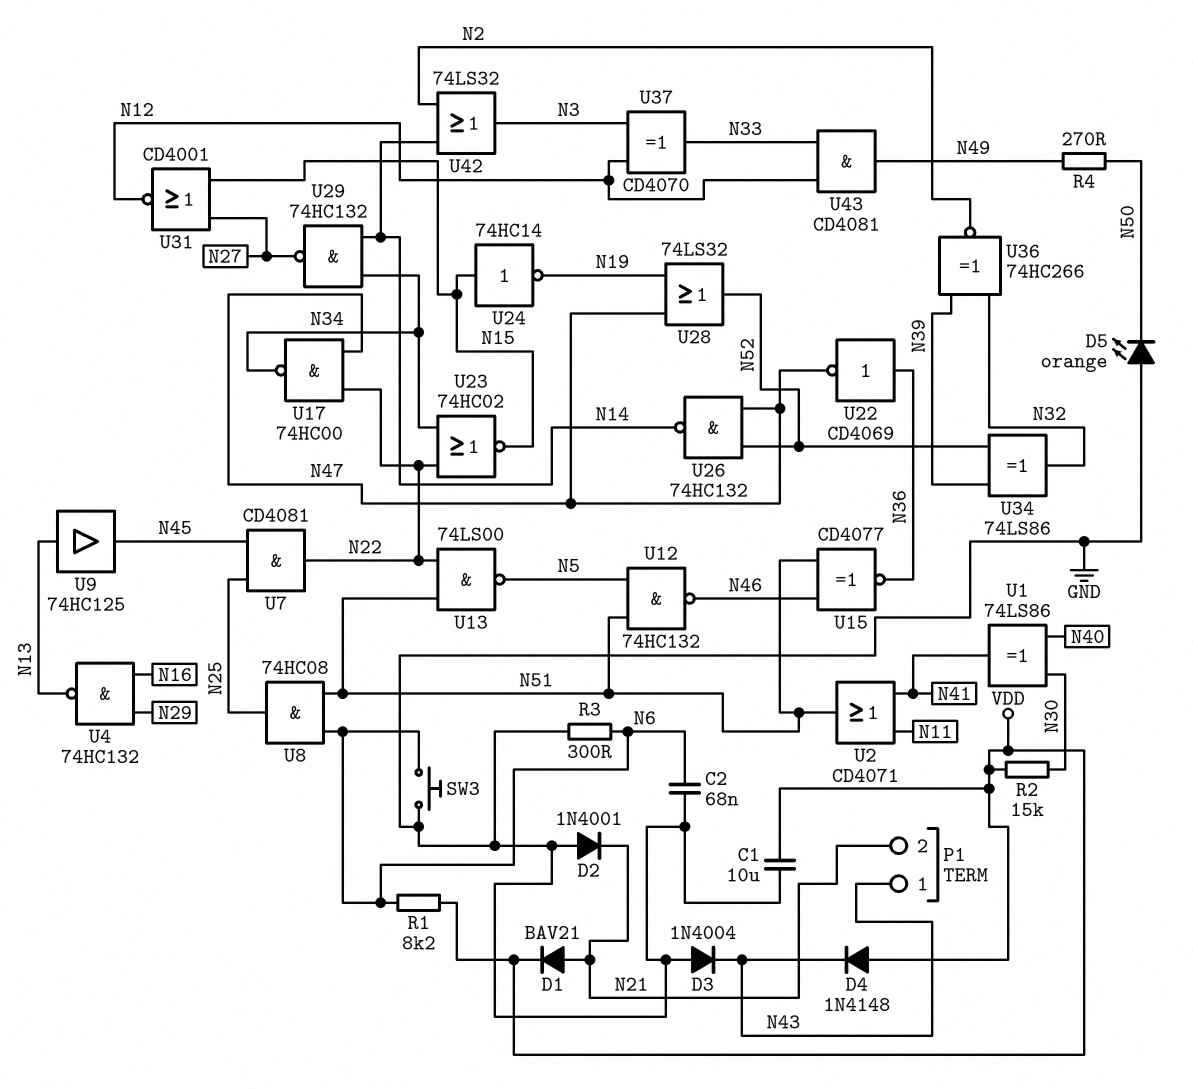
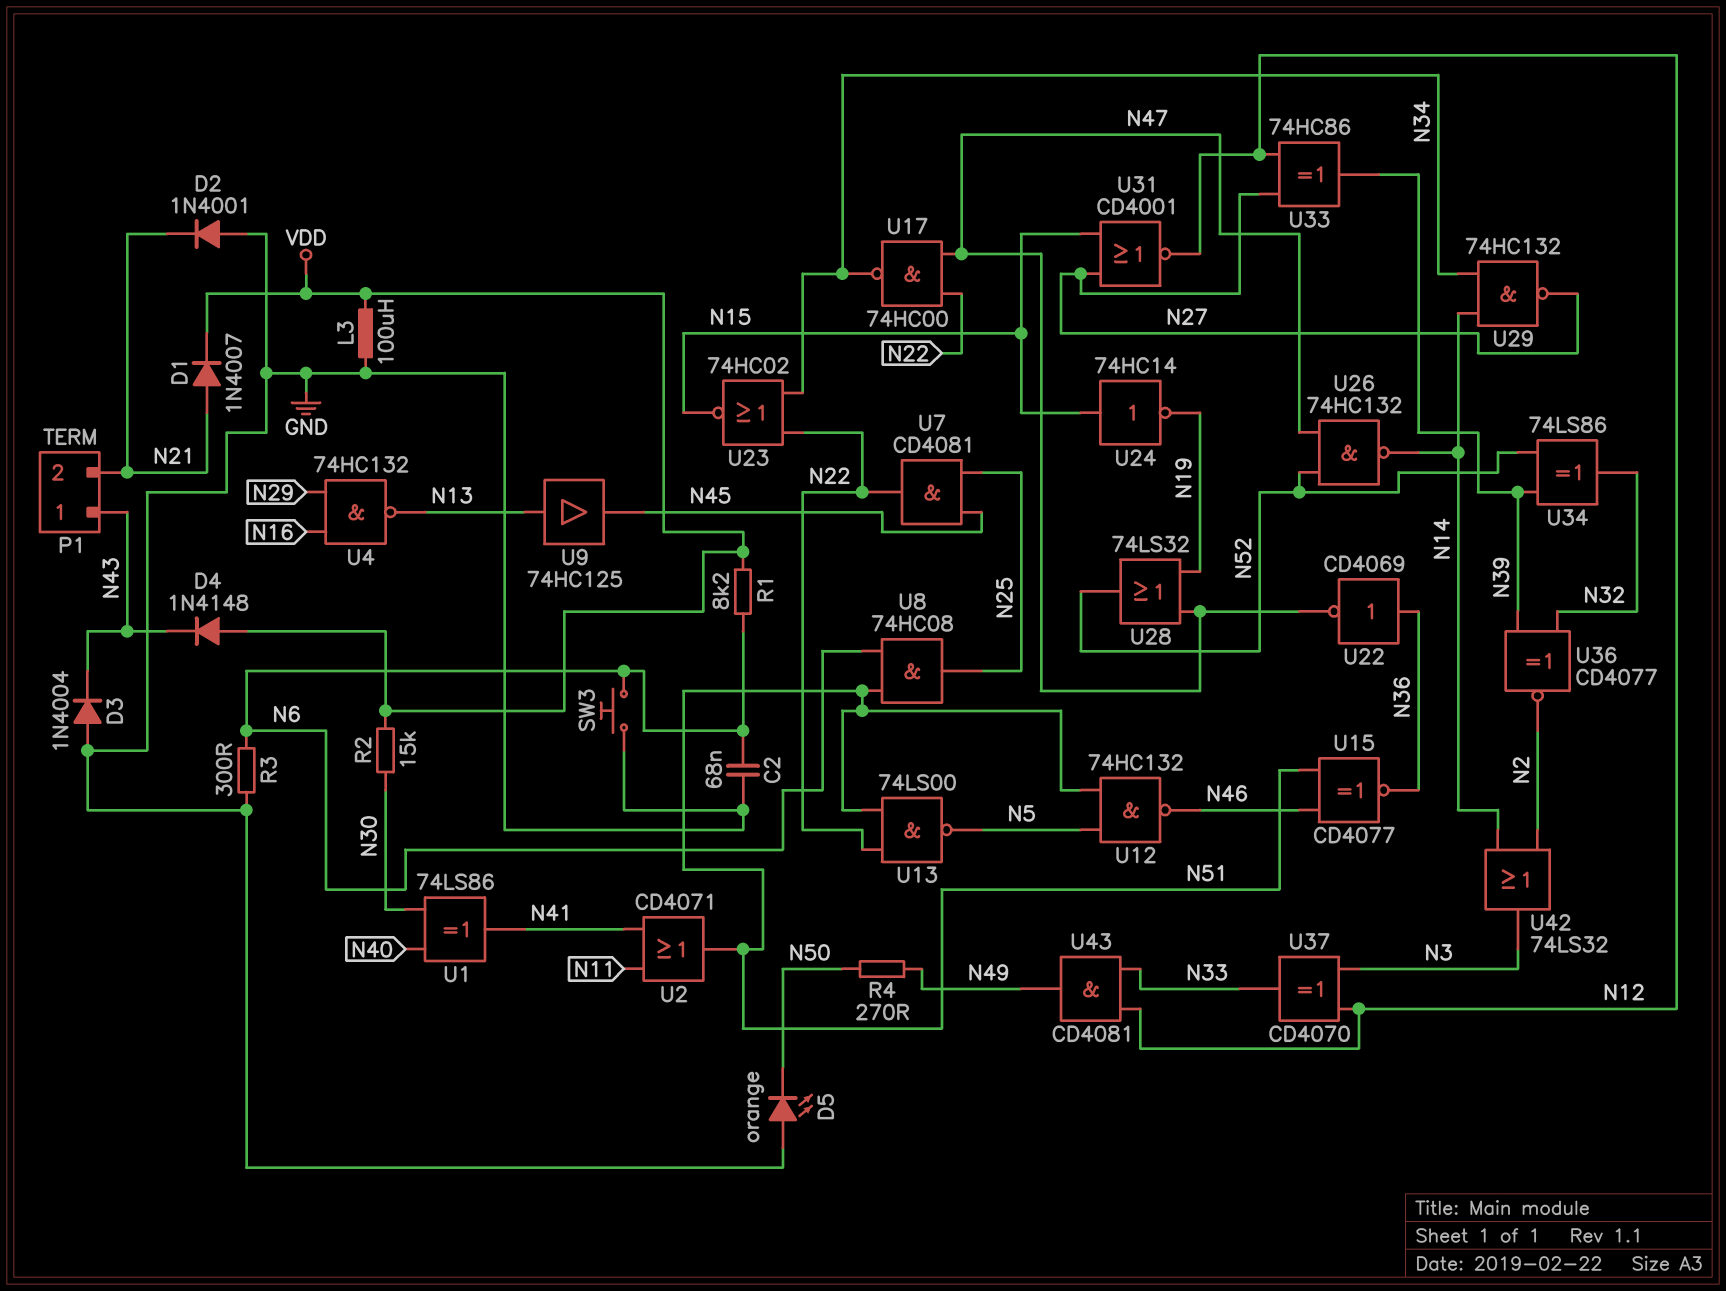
C1: 10uF (GND, VDD) -> none
D1: diode BAV21 (A N21, K VDD) -> diode 1N4007 (A N21, K VDD)
L3: none -> 100uH (GND, VDD)
U33: none -> XOR 74HC86 (in N12, in N27, out N39)
U36: XNOR 74HC266 (in N32, in N39, out N2) -> XNOR CD4077 (in N32, in N39, out N2)

